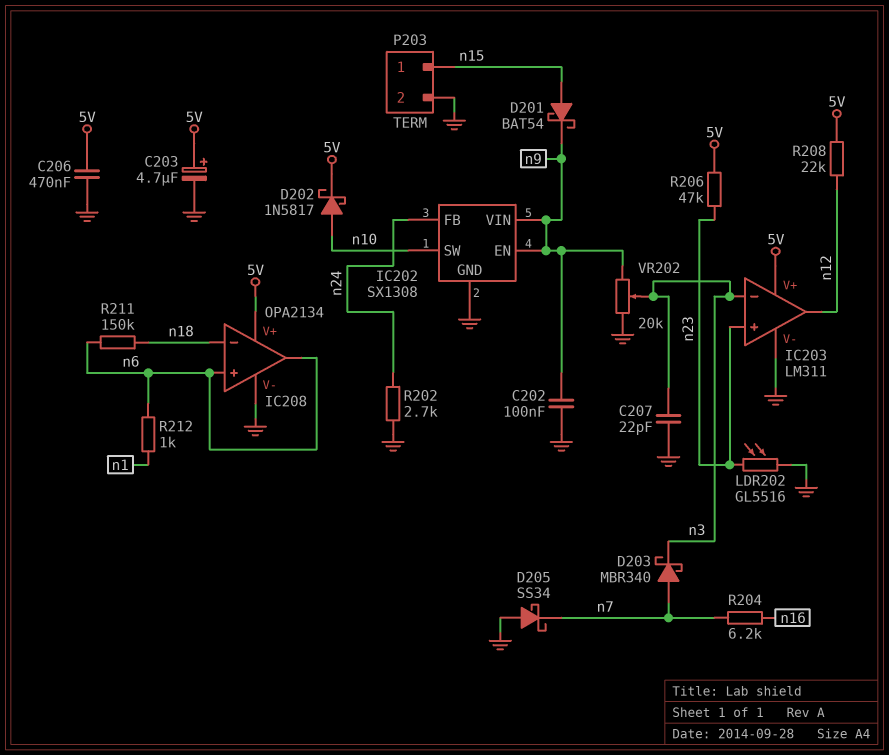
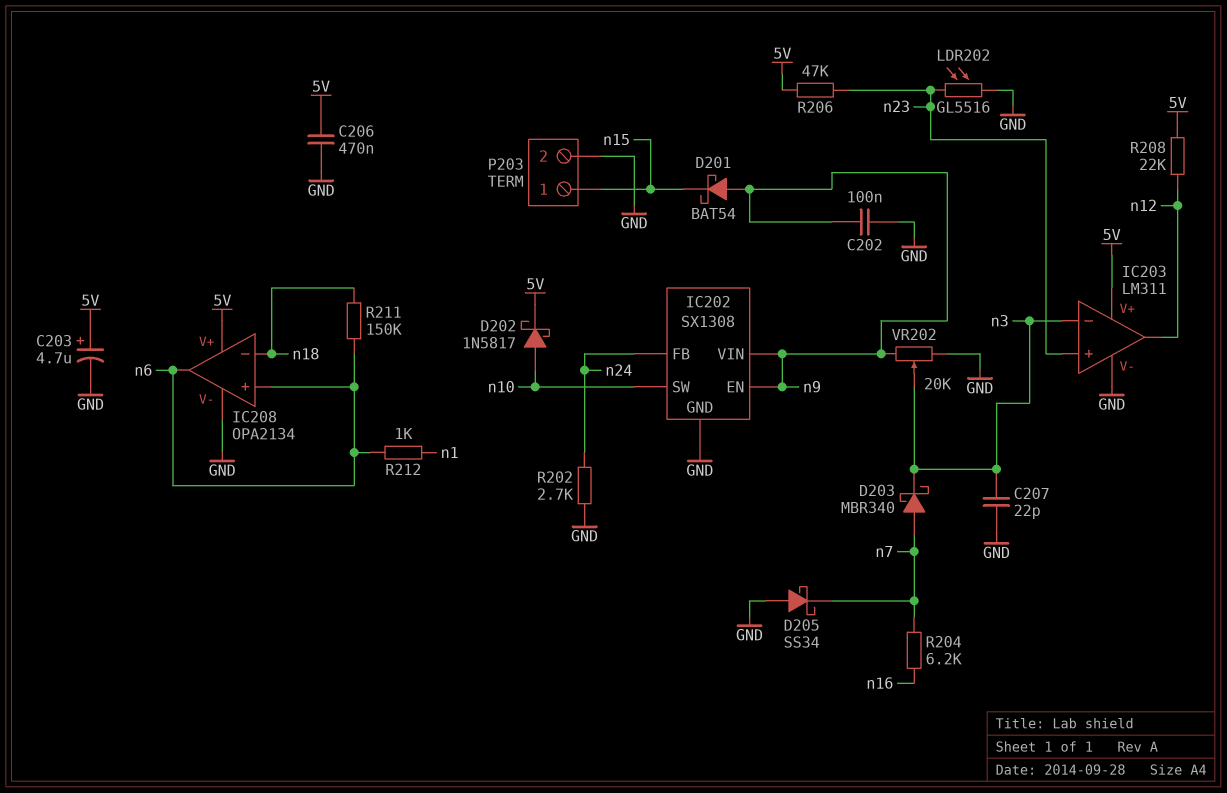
D201: schottky BAT54 (A n15, K n9) -> schottky BAT54 (A n9, K n15)

